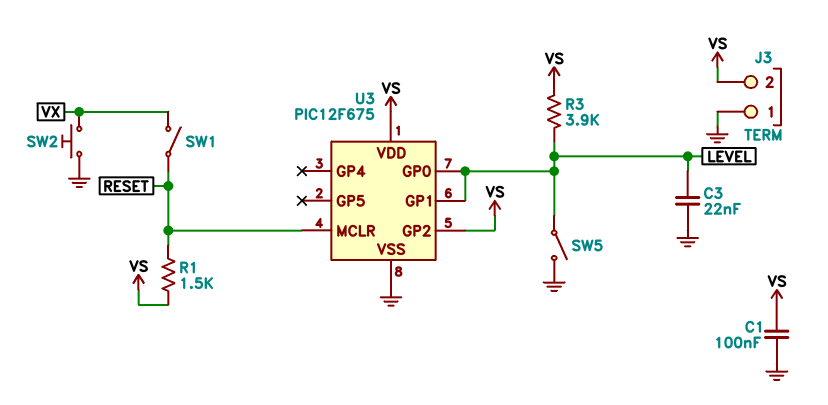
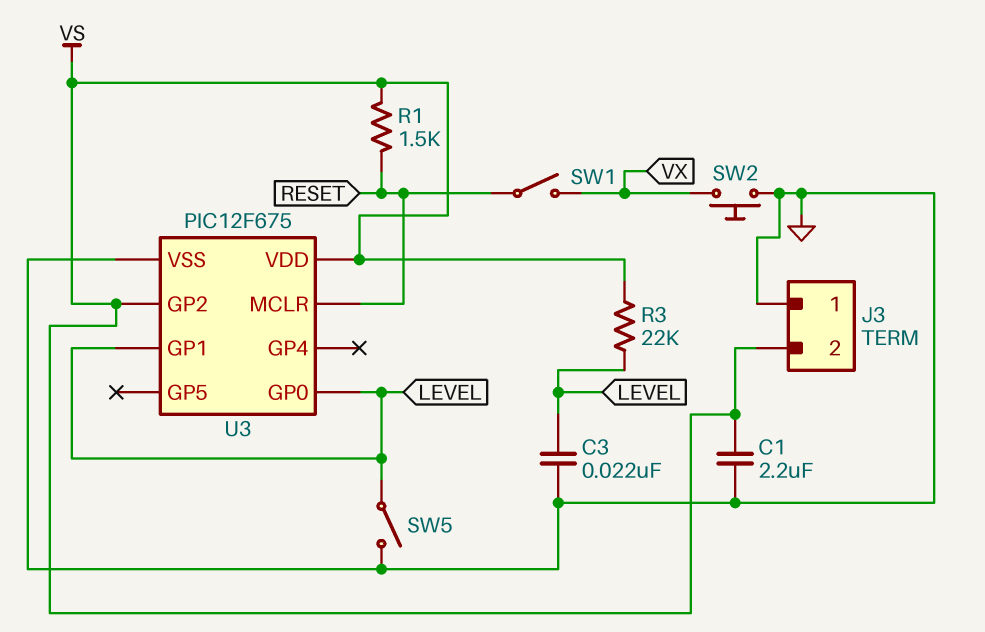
C1: 100nF (GND, VS) -> 2.2uF (GND, VS)
R3: 3.9k (LEVEL, VS) -> 22k (LEVEL, VS)

